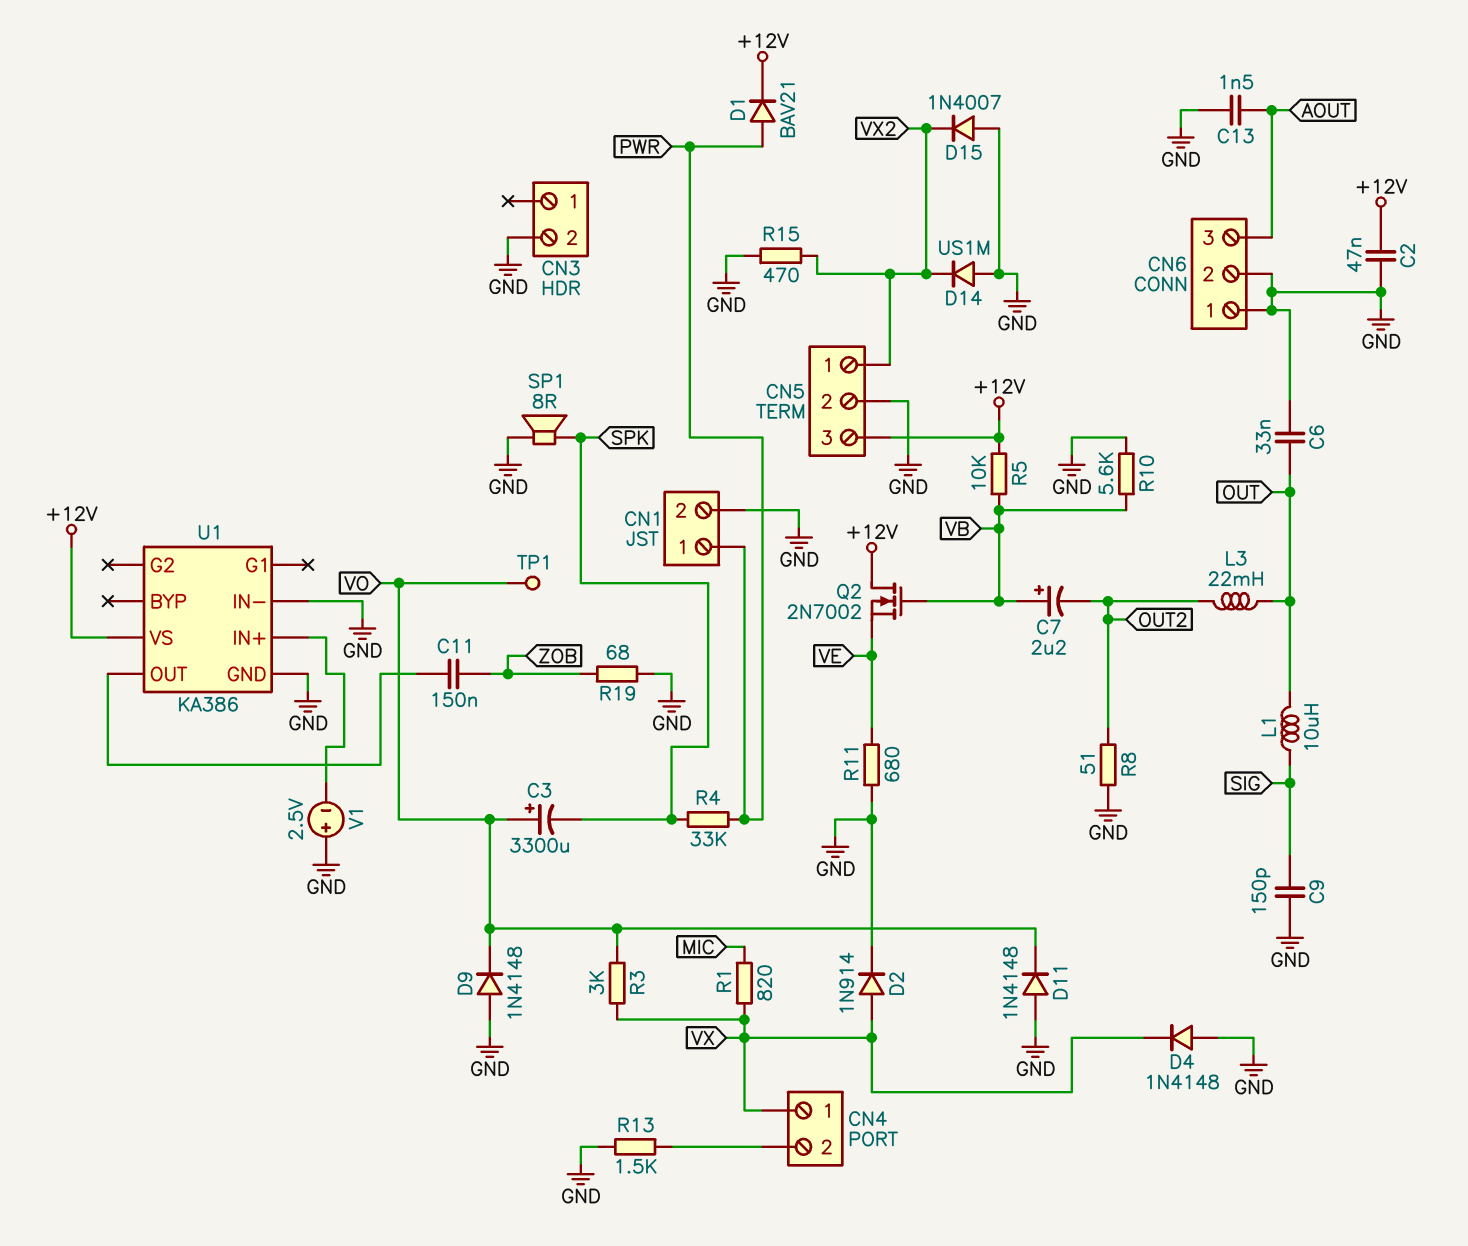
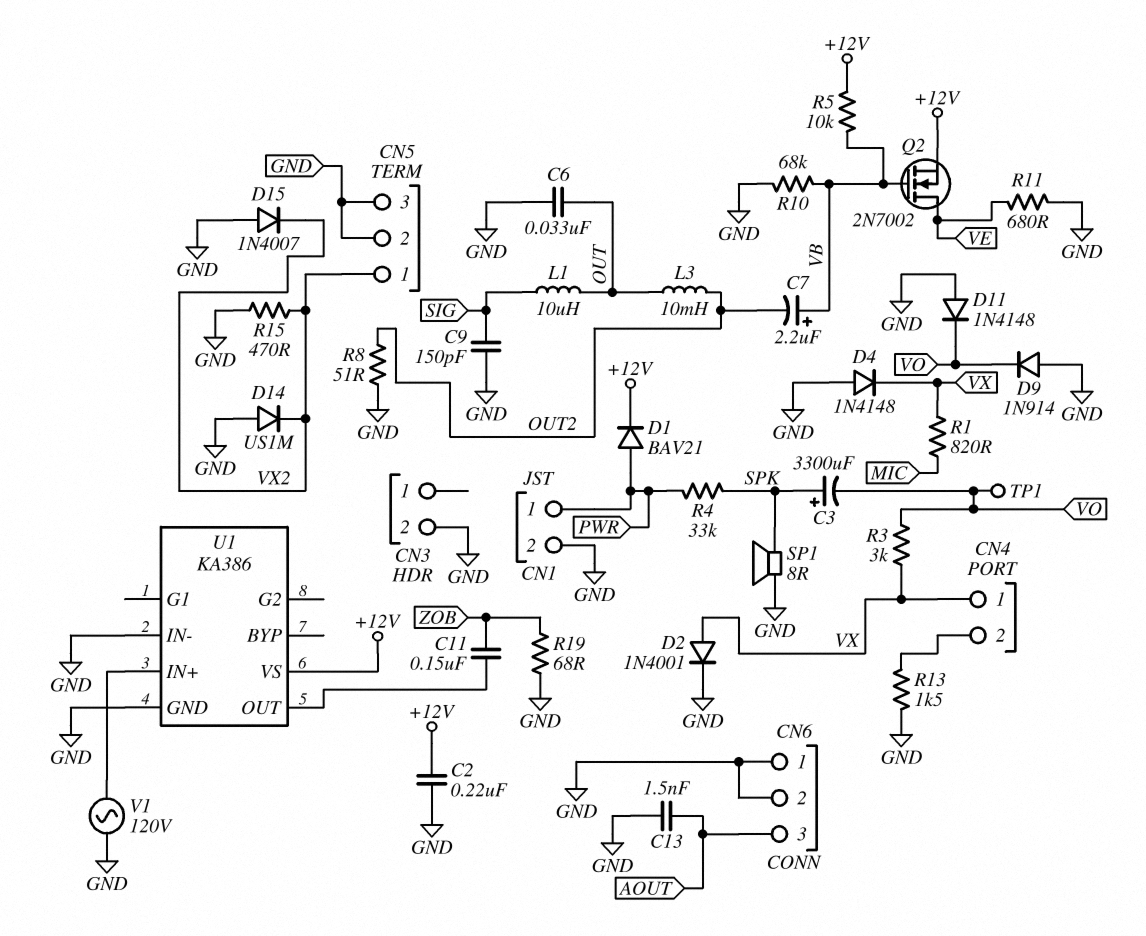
C2: 47nF (+12V, GND) -> 220nF (+12V, GND)
C3: 3300uF (plus VO, minus SPK) -> 3300uF (plus SPK, minus VO)
CN5 pin 3: +12V -> GND
D2: diode 1N914 (A VX, K GND) -> diode 1N4001 (A VX, K GND)
D9: diode 1N4148 (A GND, K VO) -> diode 1N914 (A GND, K VO)
L3: 22mH (OUT, OUT2) -> 10mH (OUT, OUT2)
Q2: NMOS 2N7002 (G VB, D +12V, S VE) -> NMOS 2N7002 (G VB, D VE, S +12V)
R10: 5.6k (GND, VB) -> 68k (GND, VB)
V1: 2.5V (plus GND, minus U1/IN+) -> AC 120V (GND, U1/IN+)

